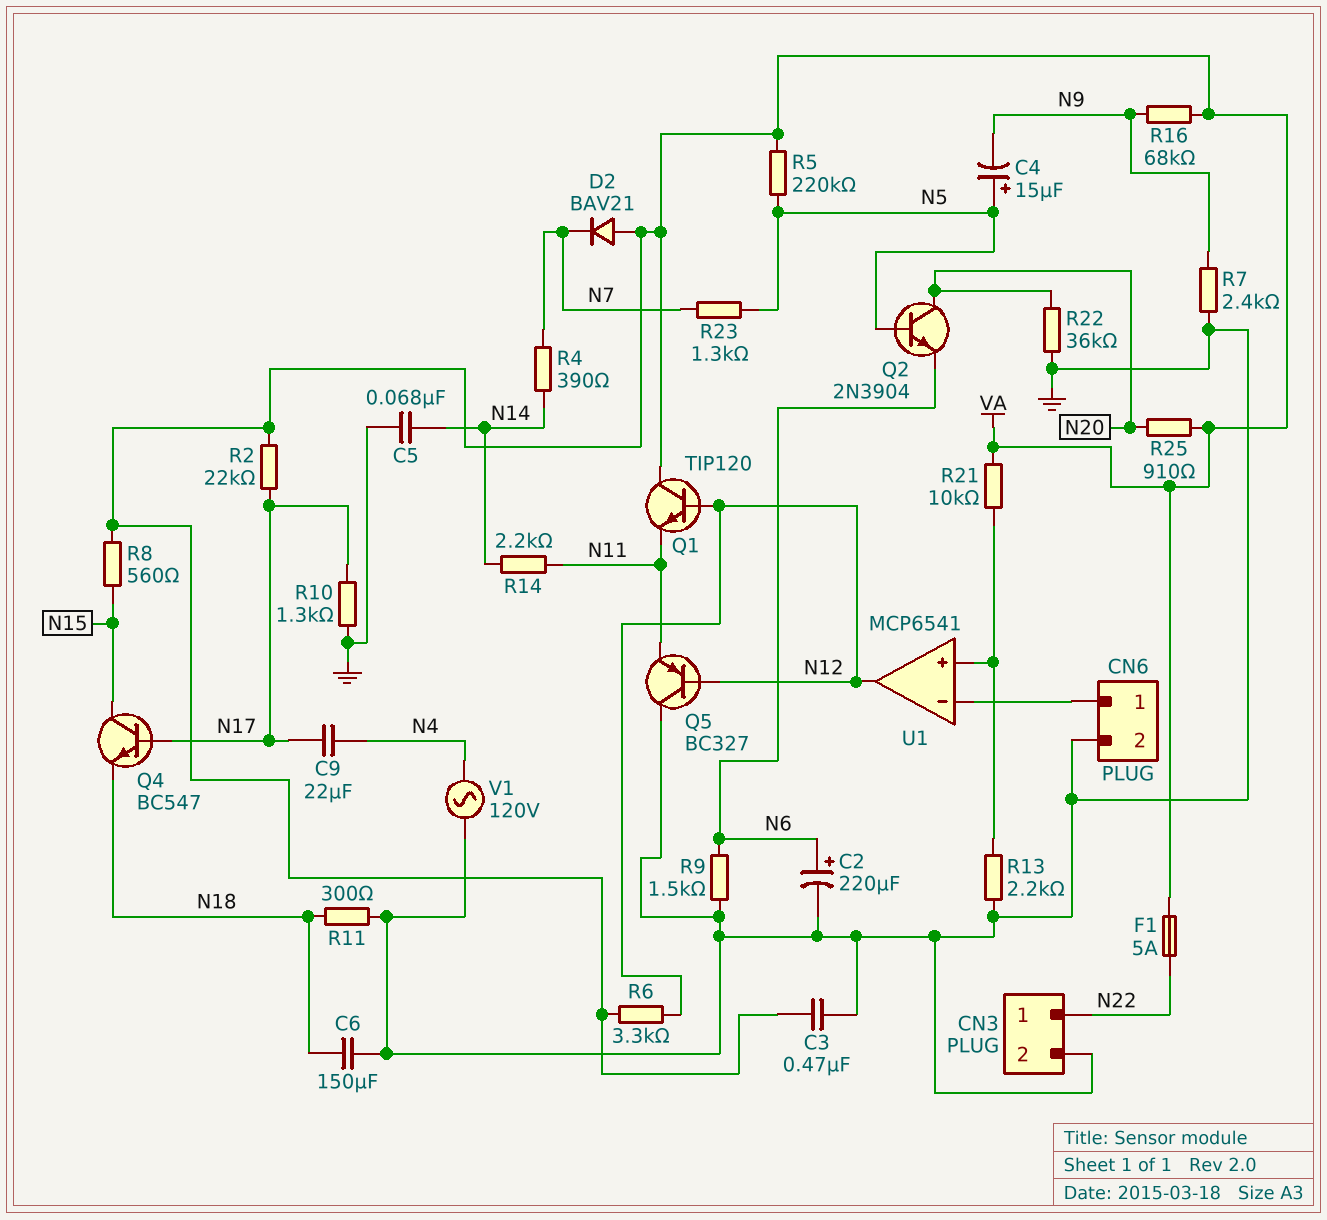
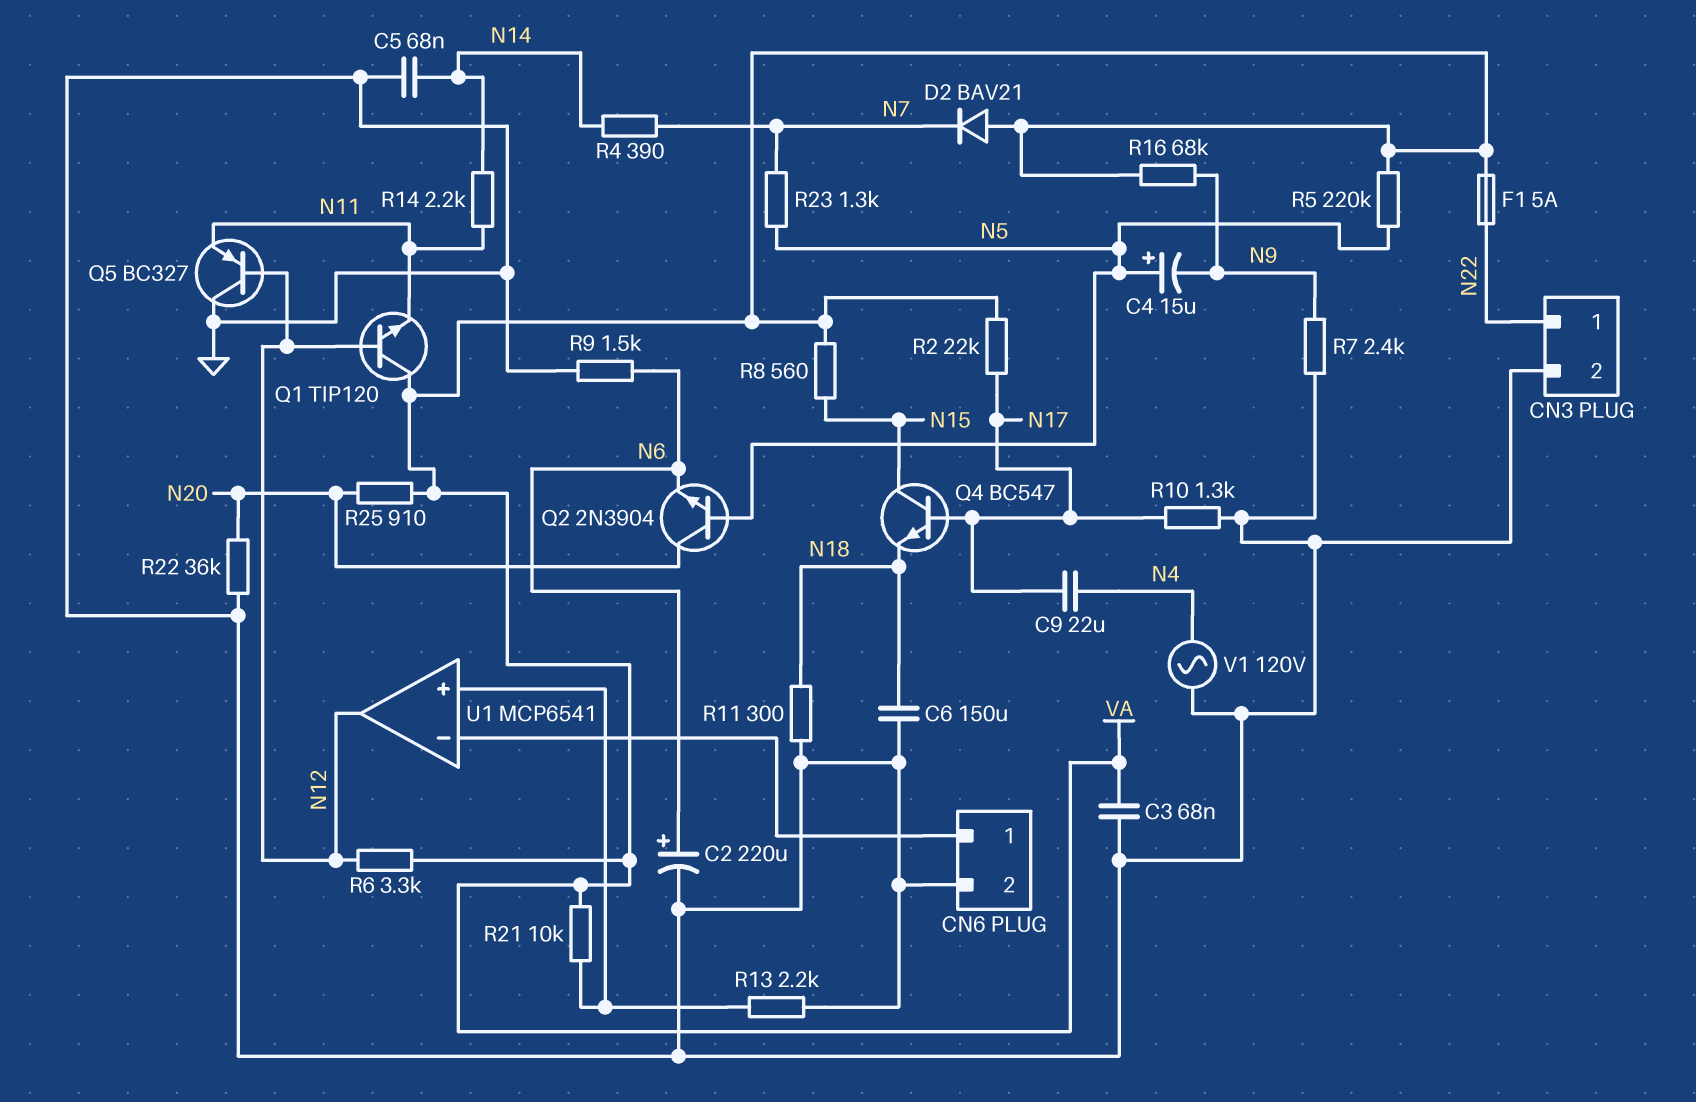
C3: 470nF (GND, VA) -> 68nF (GND, VA)

